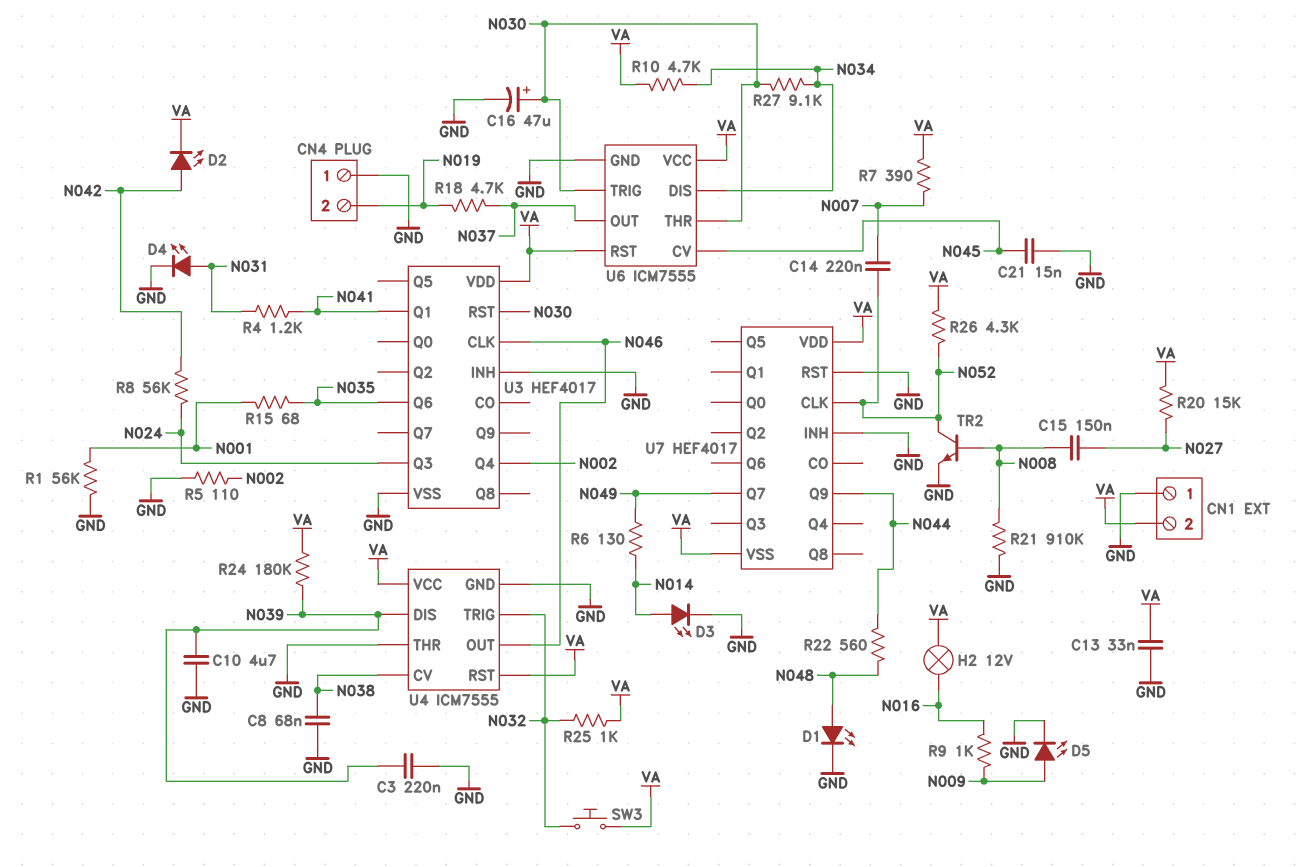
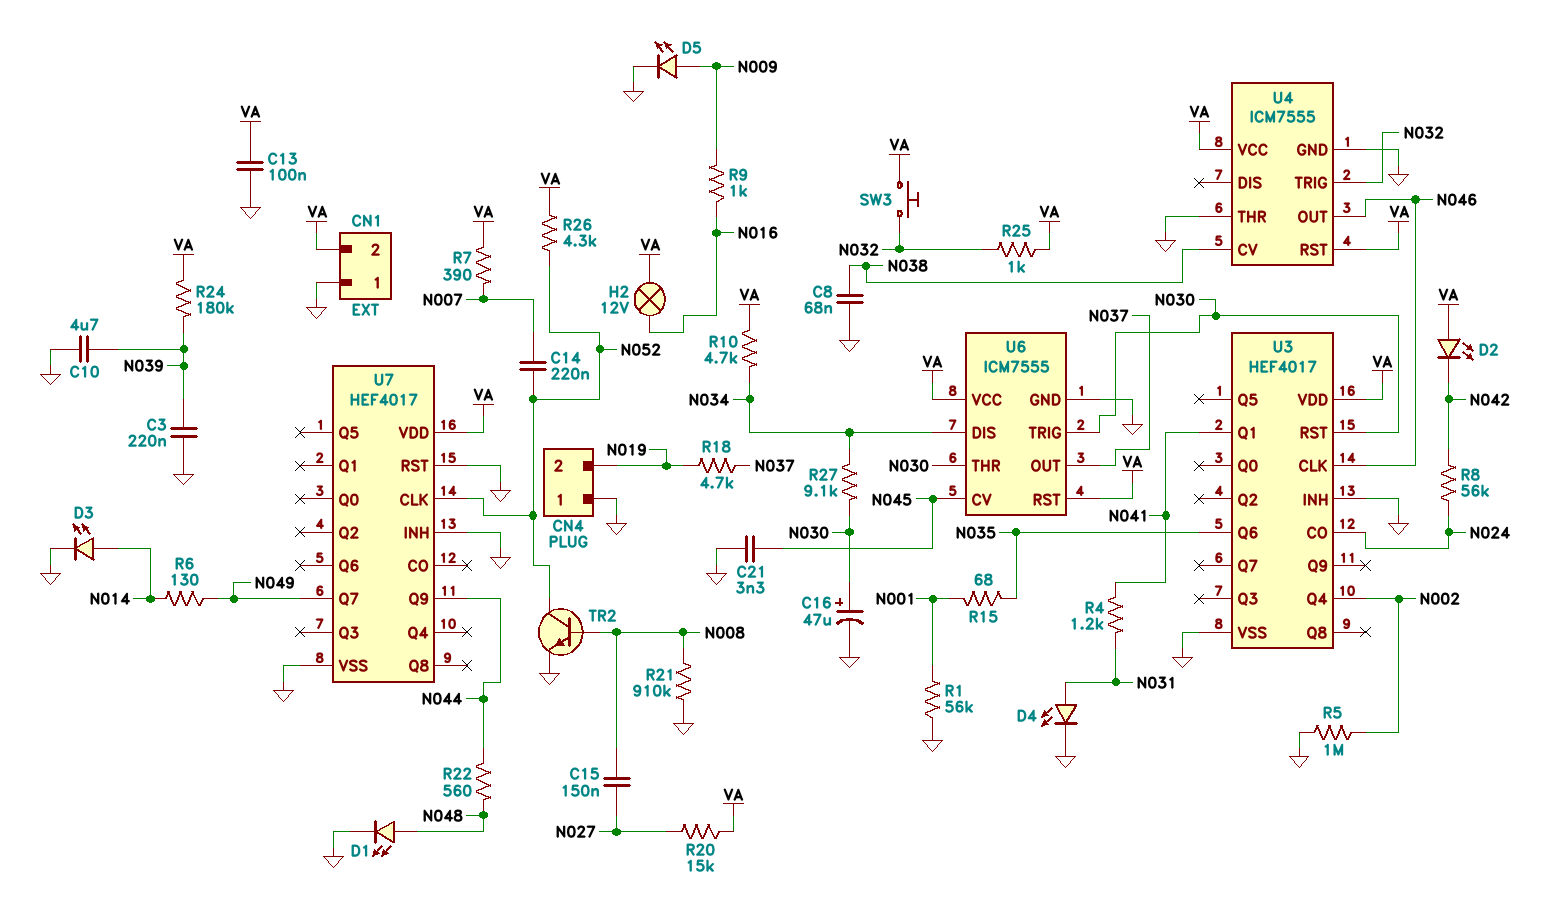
C13: 33nF (GND, VA) -> 100nF (GND, VA)
C21: 15nF (GND, N045) -> 3.3nF (GND, N045)
D2: LED (A N042, K VA) -> LED (A VA, K N042)
R5: 110 (GND, N002) -> 1M (GND, N002)
U3 pin CO: none -> N024
U3 pin Q3: N024 -> none
U4 pin DIS: N039 -> none
U7 pin VSS: VA -> GND

